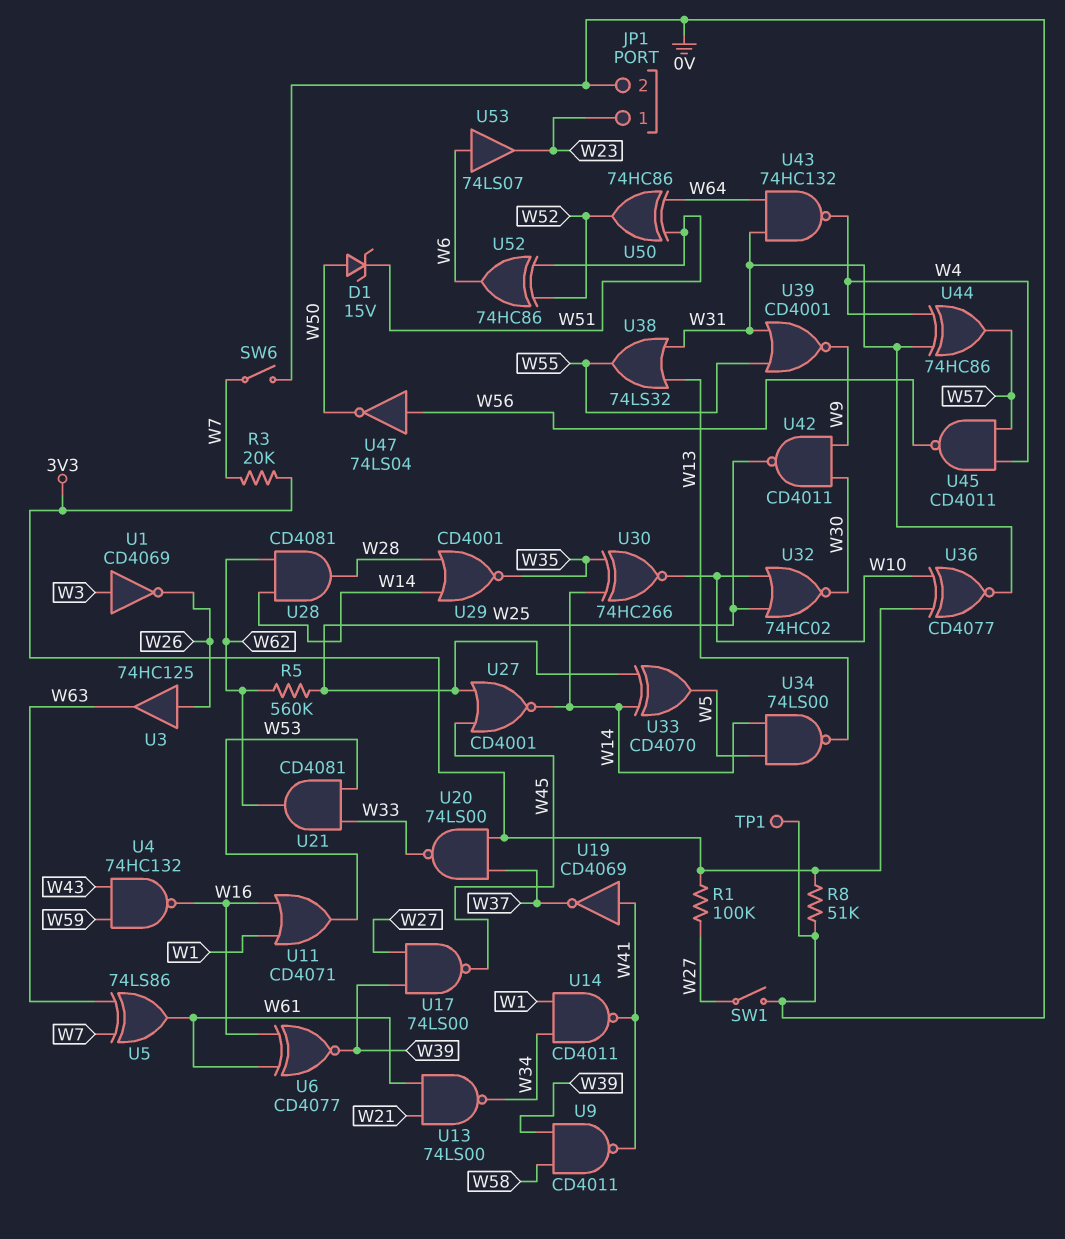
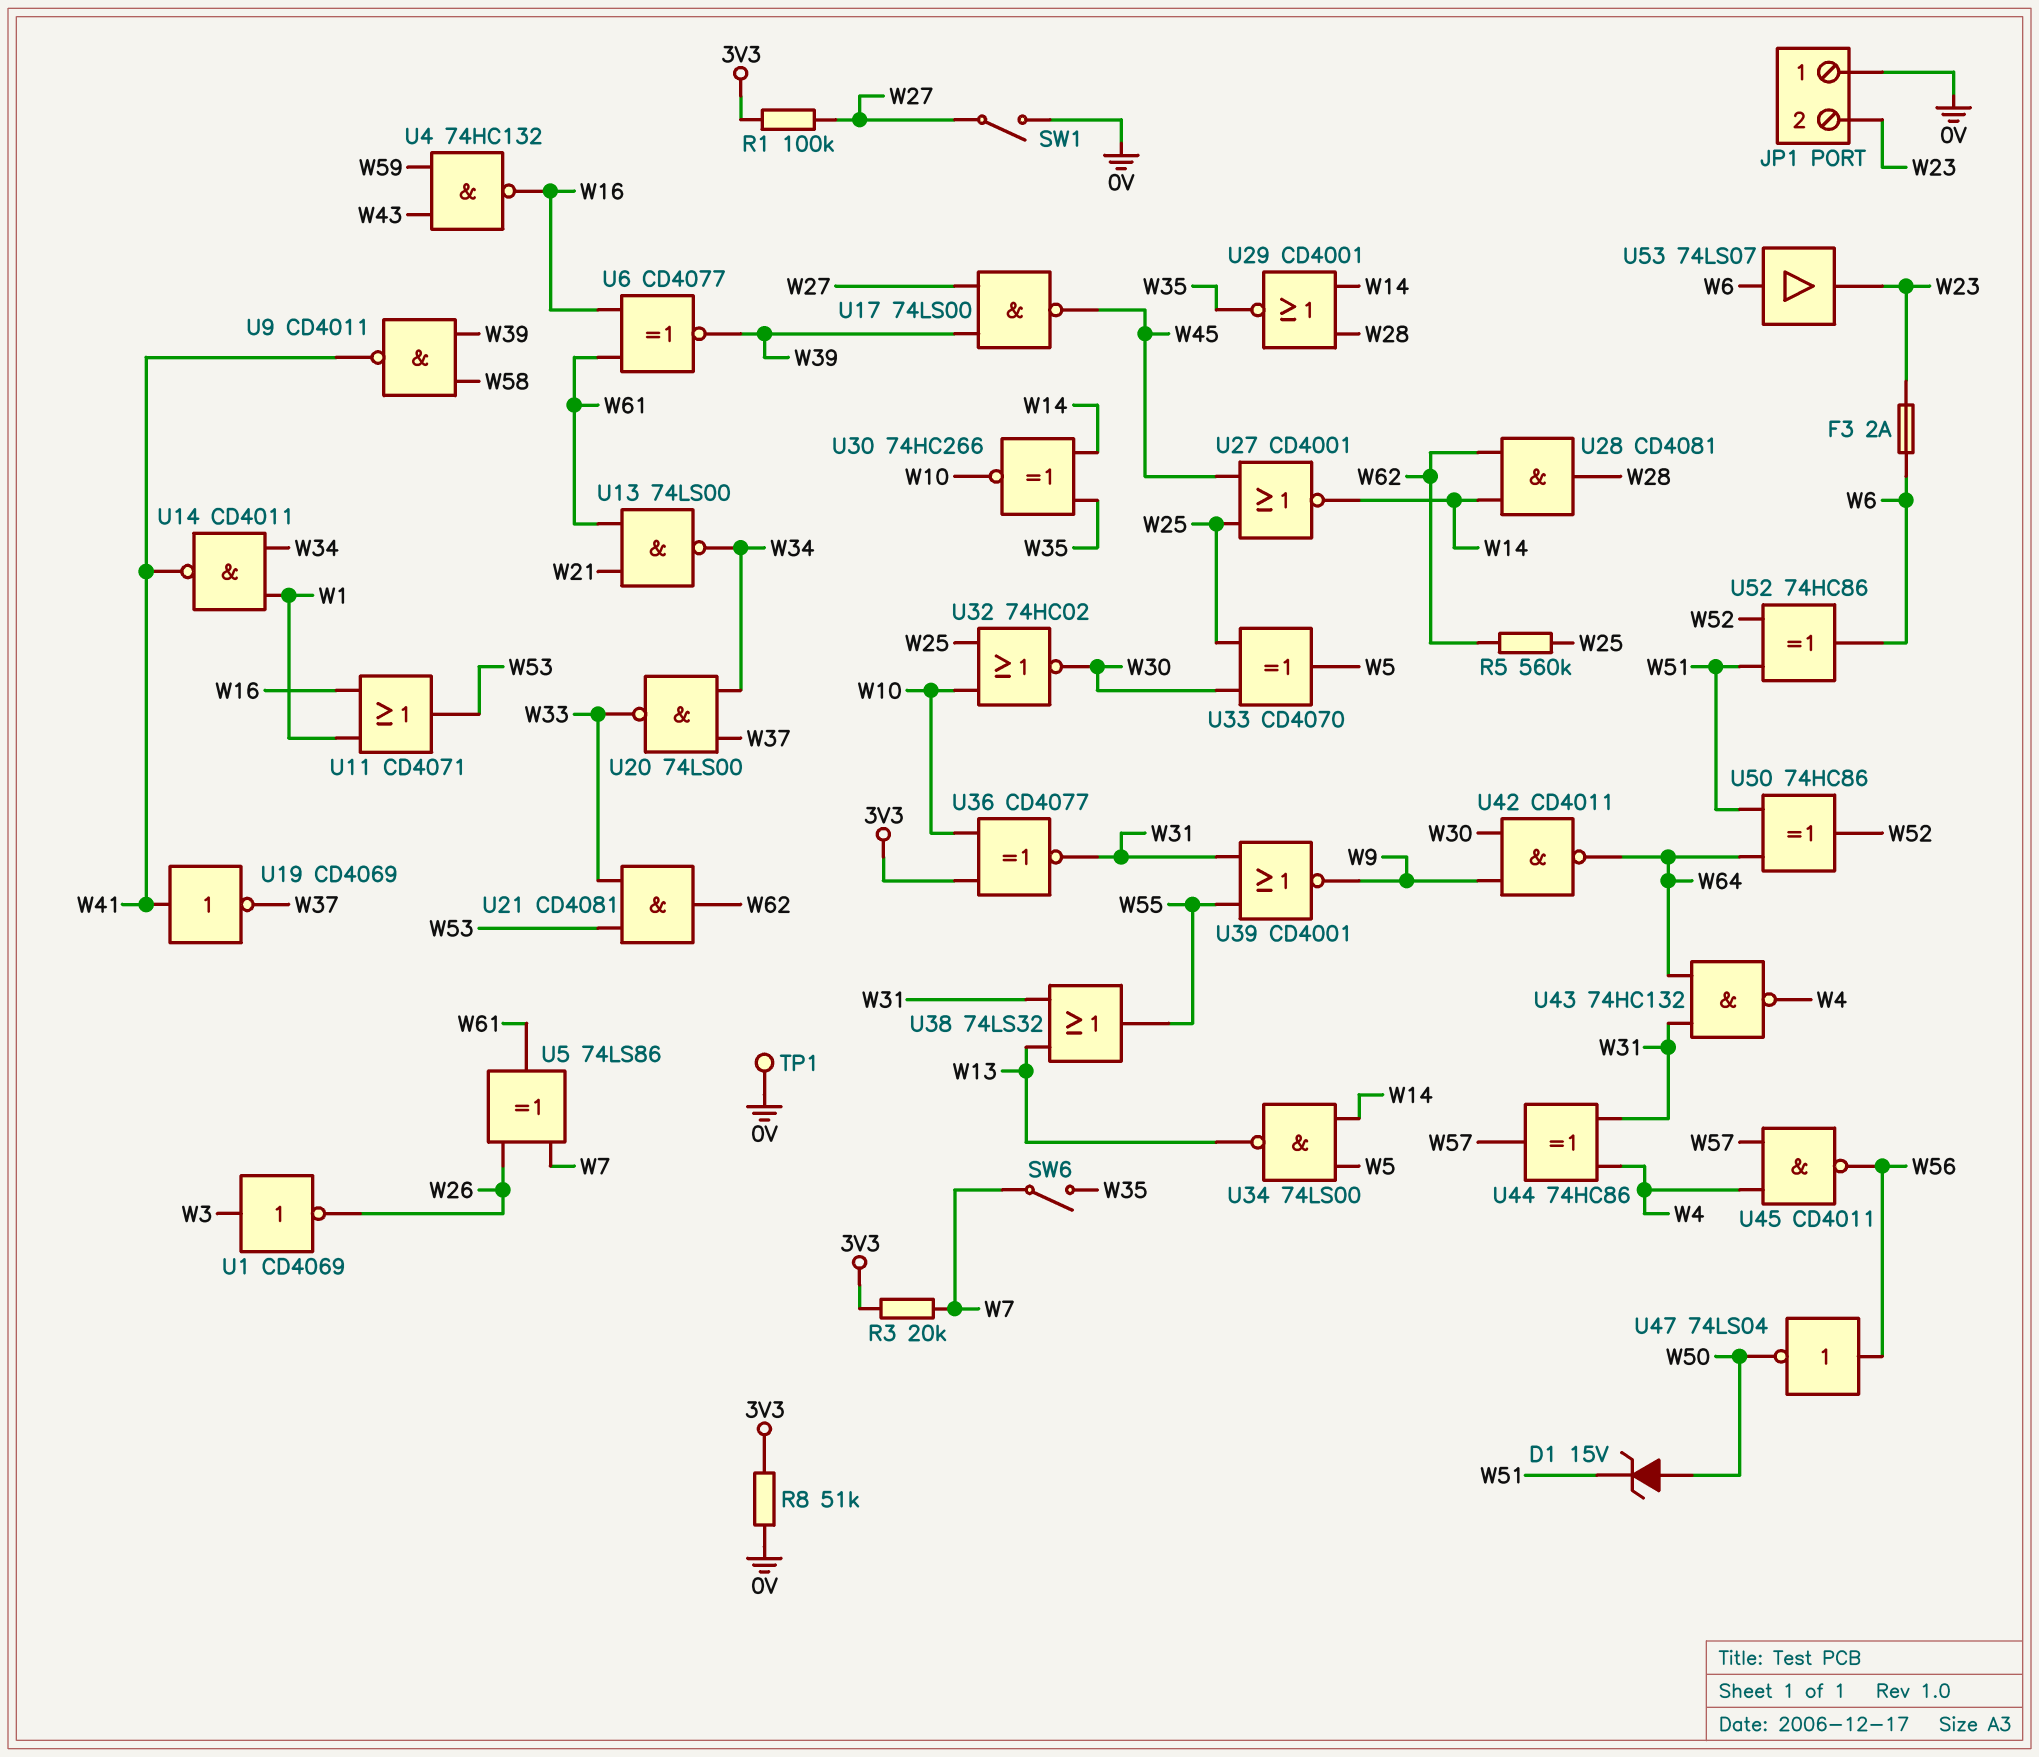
F3: none -> 2A (W6, W23)
JP1 pin 1: W23 -> 0V
JP1 pin 2: 0V -> W23
SW6: switch (0V, W7) -> switch (W7, W35)
U3: buffer 74HC125 (in W26, out W63) -> none
U5: XOR 74LS86 (in W7, in W63, out W61) -> XOR 74LS86 (in W7, in W26, out W61)
U20: NAND 74LS00 (in 3V3, in W37, out W33) -> NAND 74LS00 (in W34, in W37, out W33)
U33: XOR CD4070 (in W14, in W25, out W5) -> XOR CD4070 (in W25, in W30, out W5)
U42: NAND CD4011 (in W9, in W30, out W25) -> NAND CD4011 (in W9, in W30, out W64)

